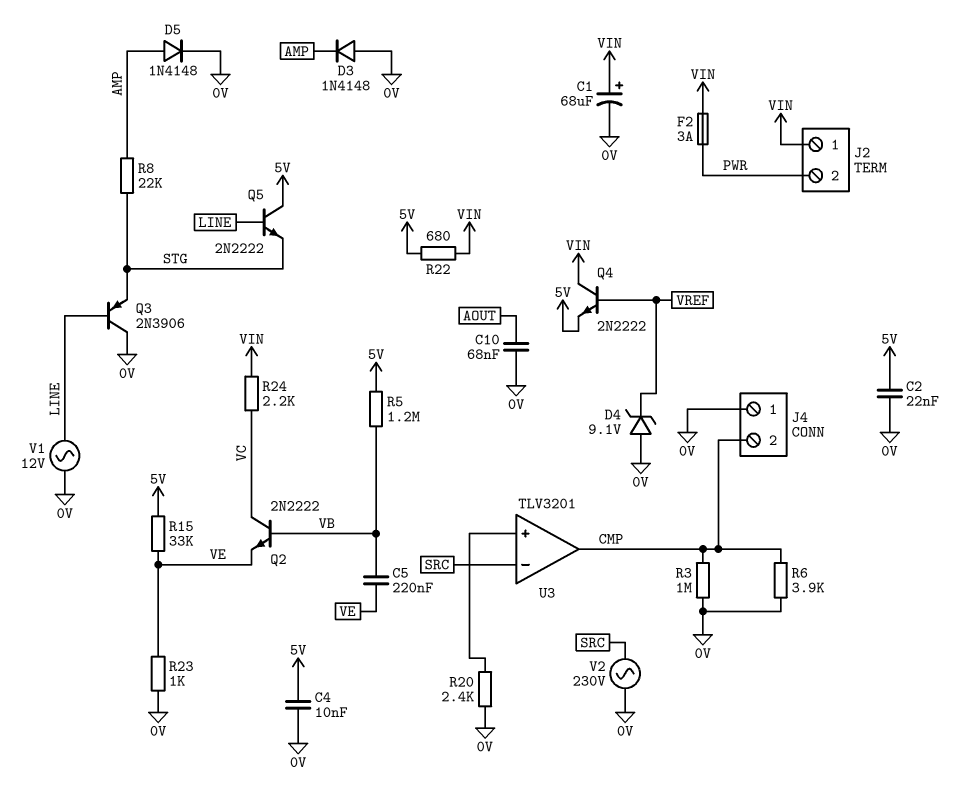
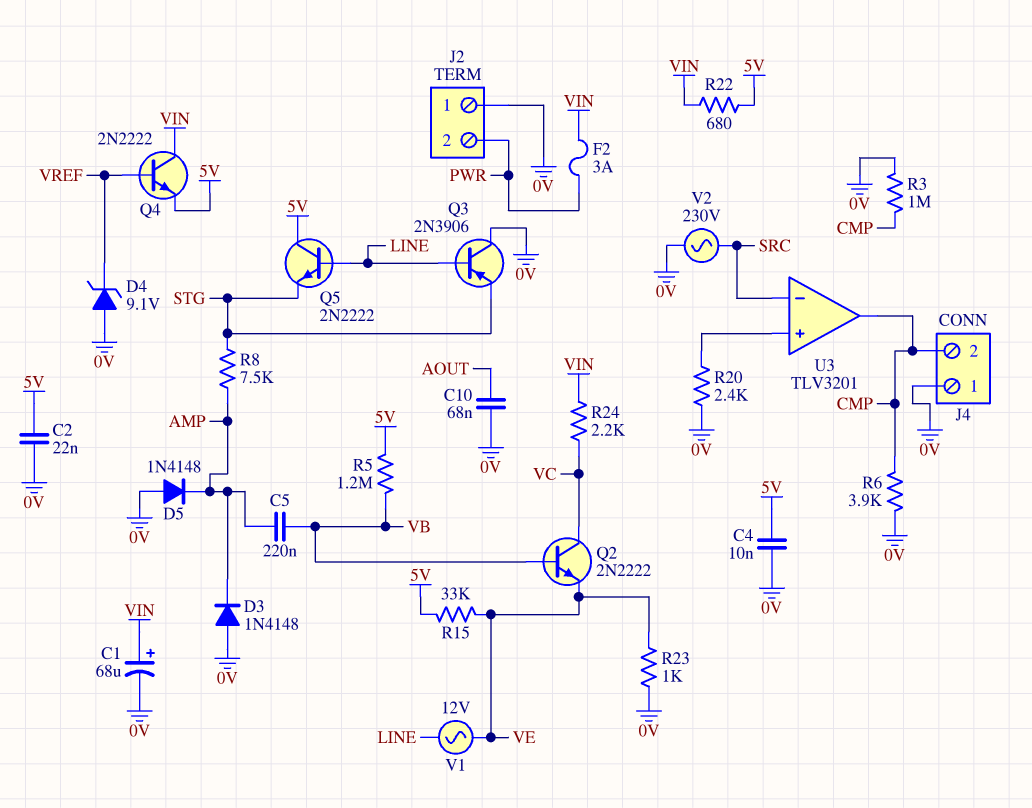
C5: 220nF (VB, VE) -> 220nF (AMP, VB)
D5: diode 1N4148 (A AMP, K 0V) -> diode 1N4148 (A 0V, K AMP)
J2 pin 1: VIN -> 0V
R8: 22k (AMP, STG) -> 7.5k (AMP, STG)
V1: AC 12V (0V, LINE) -> AC 12V (LINE, VE)

